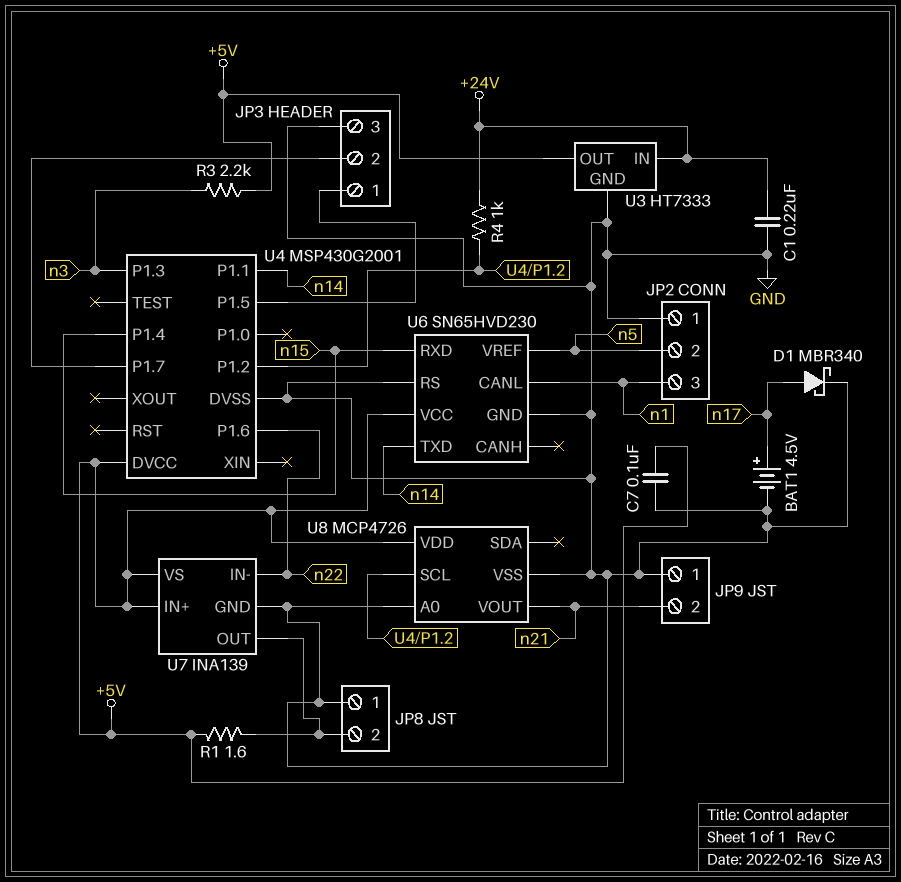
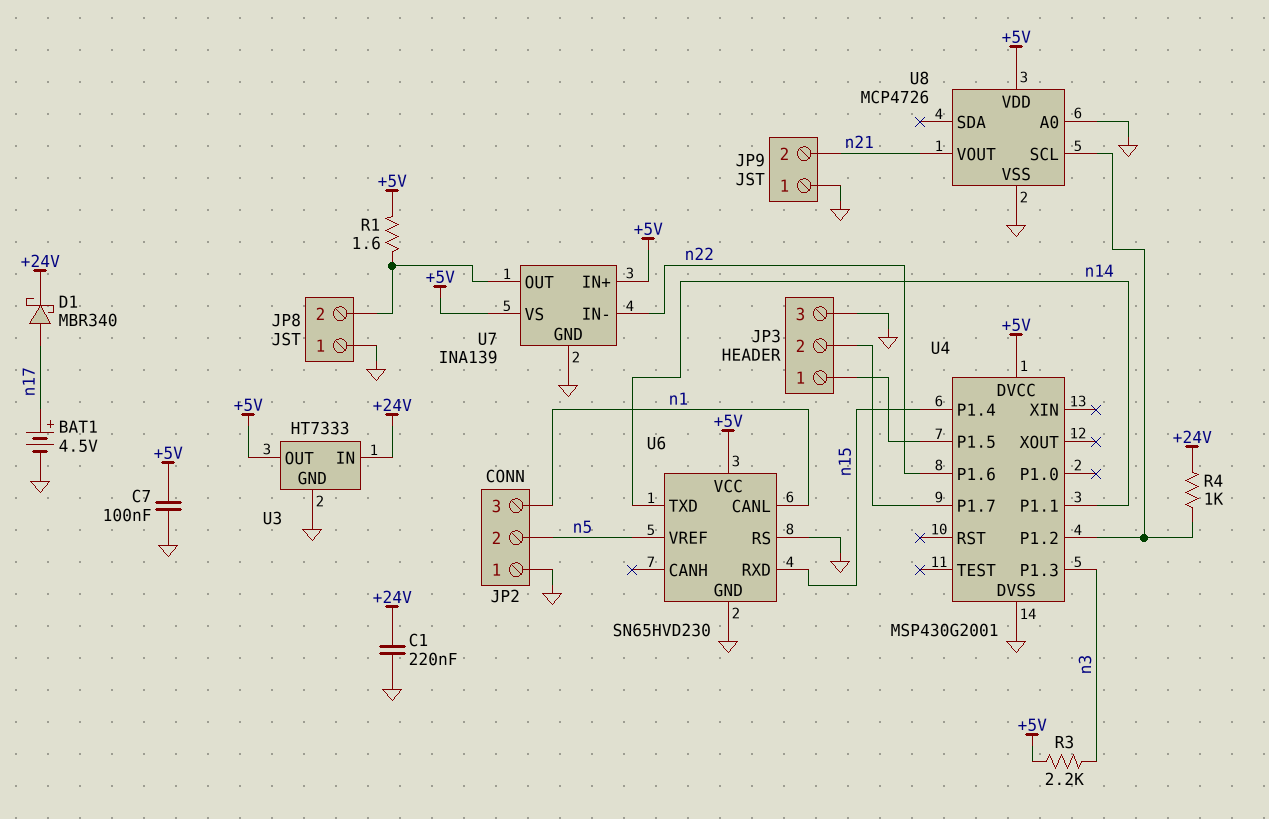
D1: schottky MBR340 (A n17, K GND) -> schottky MBR340 (A n17, K +24V)

